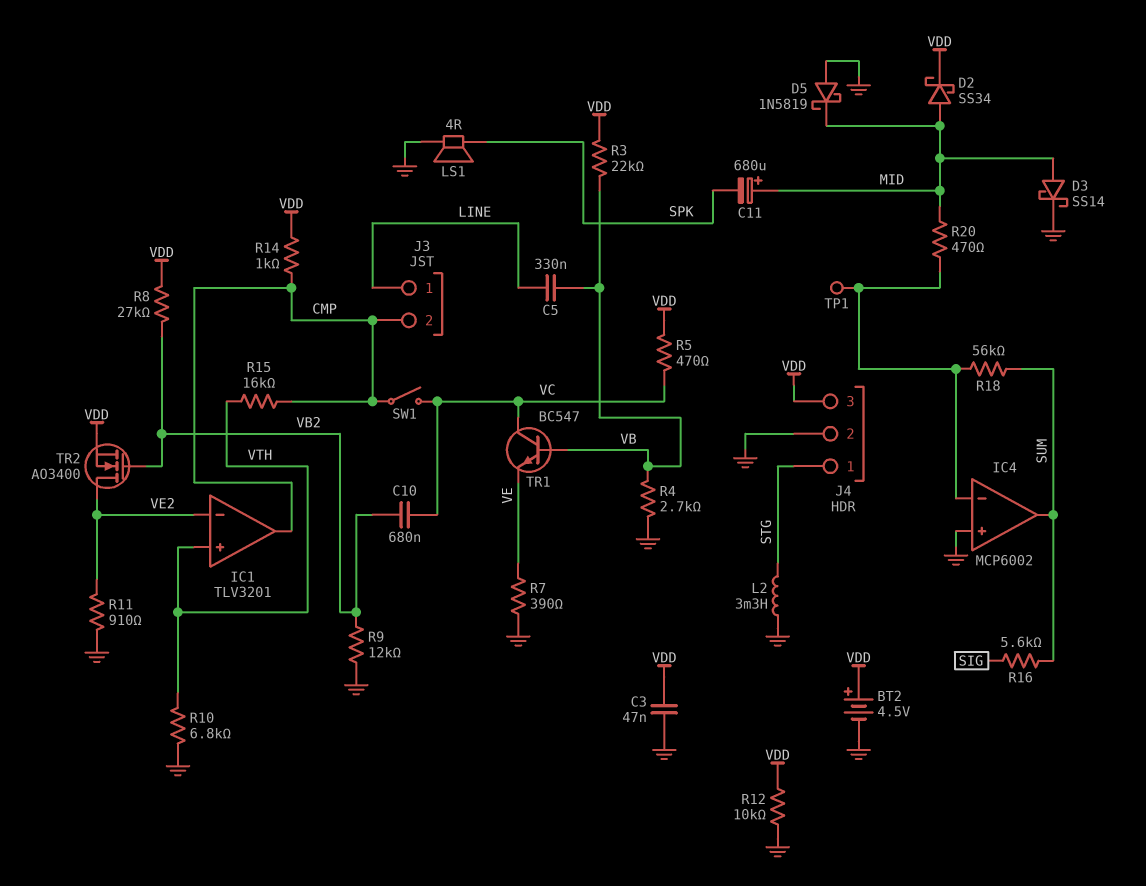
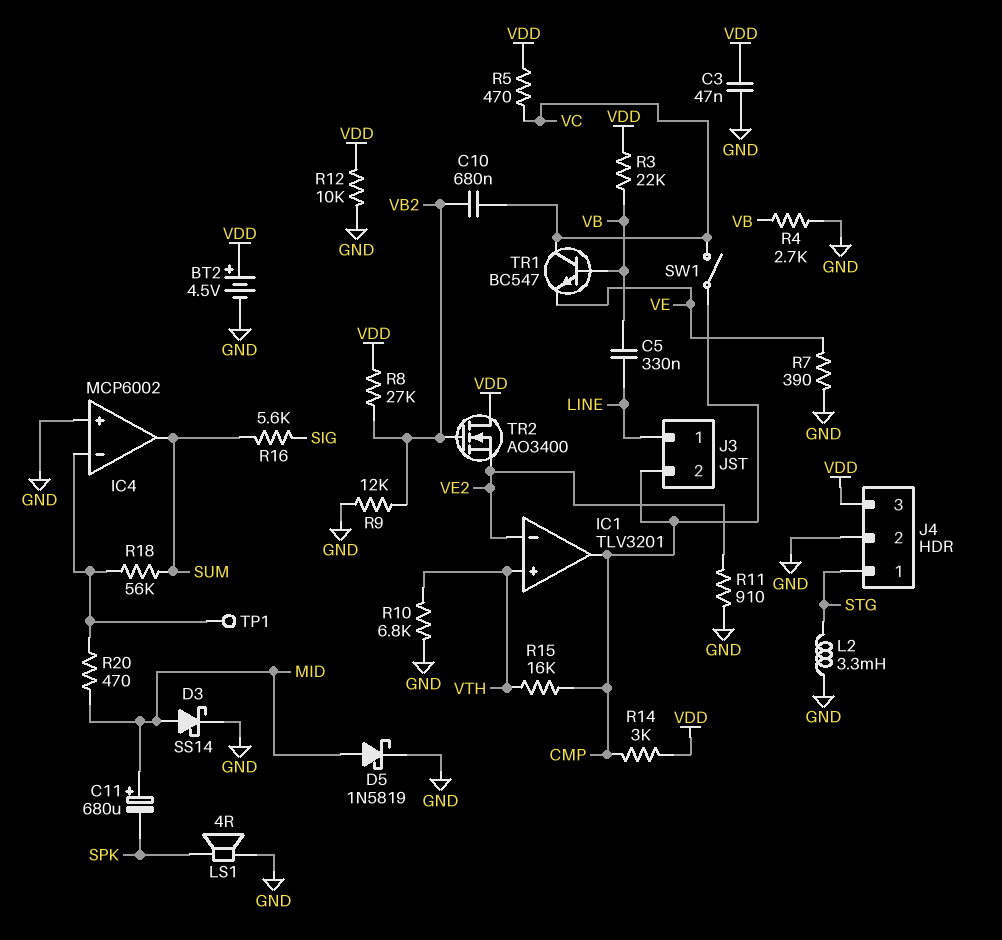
D2: schottky SS34 (A MID, K VDD) -> none
D5: schottky 1N5819 (A GND, K MID) -> schottky 1N5819 (A MID, K GND)
R14: 1k (CMP, VDD) -> 3k (CMP, VDD)
TR2: NMOS AO3400 (G VB2, D VE2, S VDD) -> NMOS AO3400 (G VB2, D VDD, S VE2)

